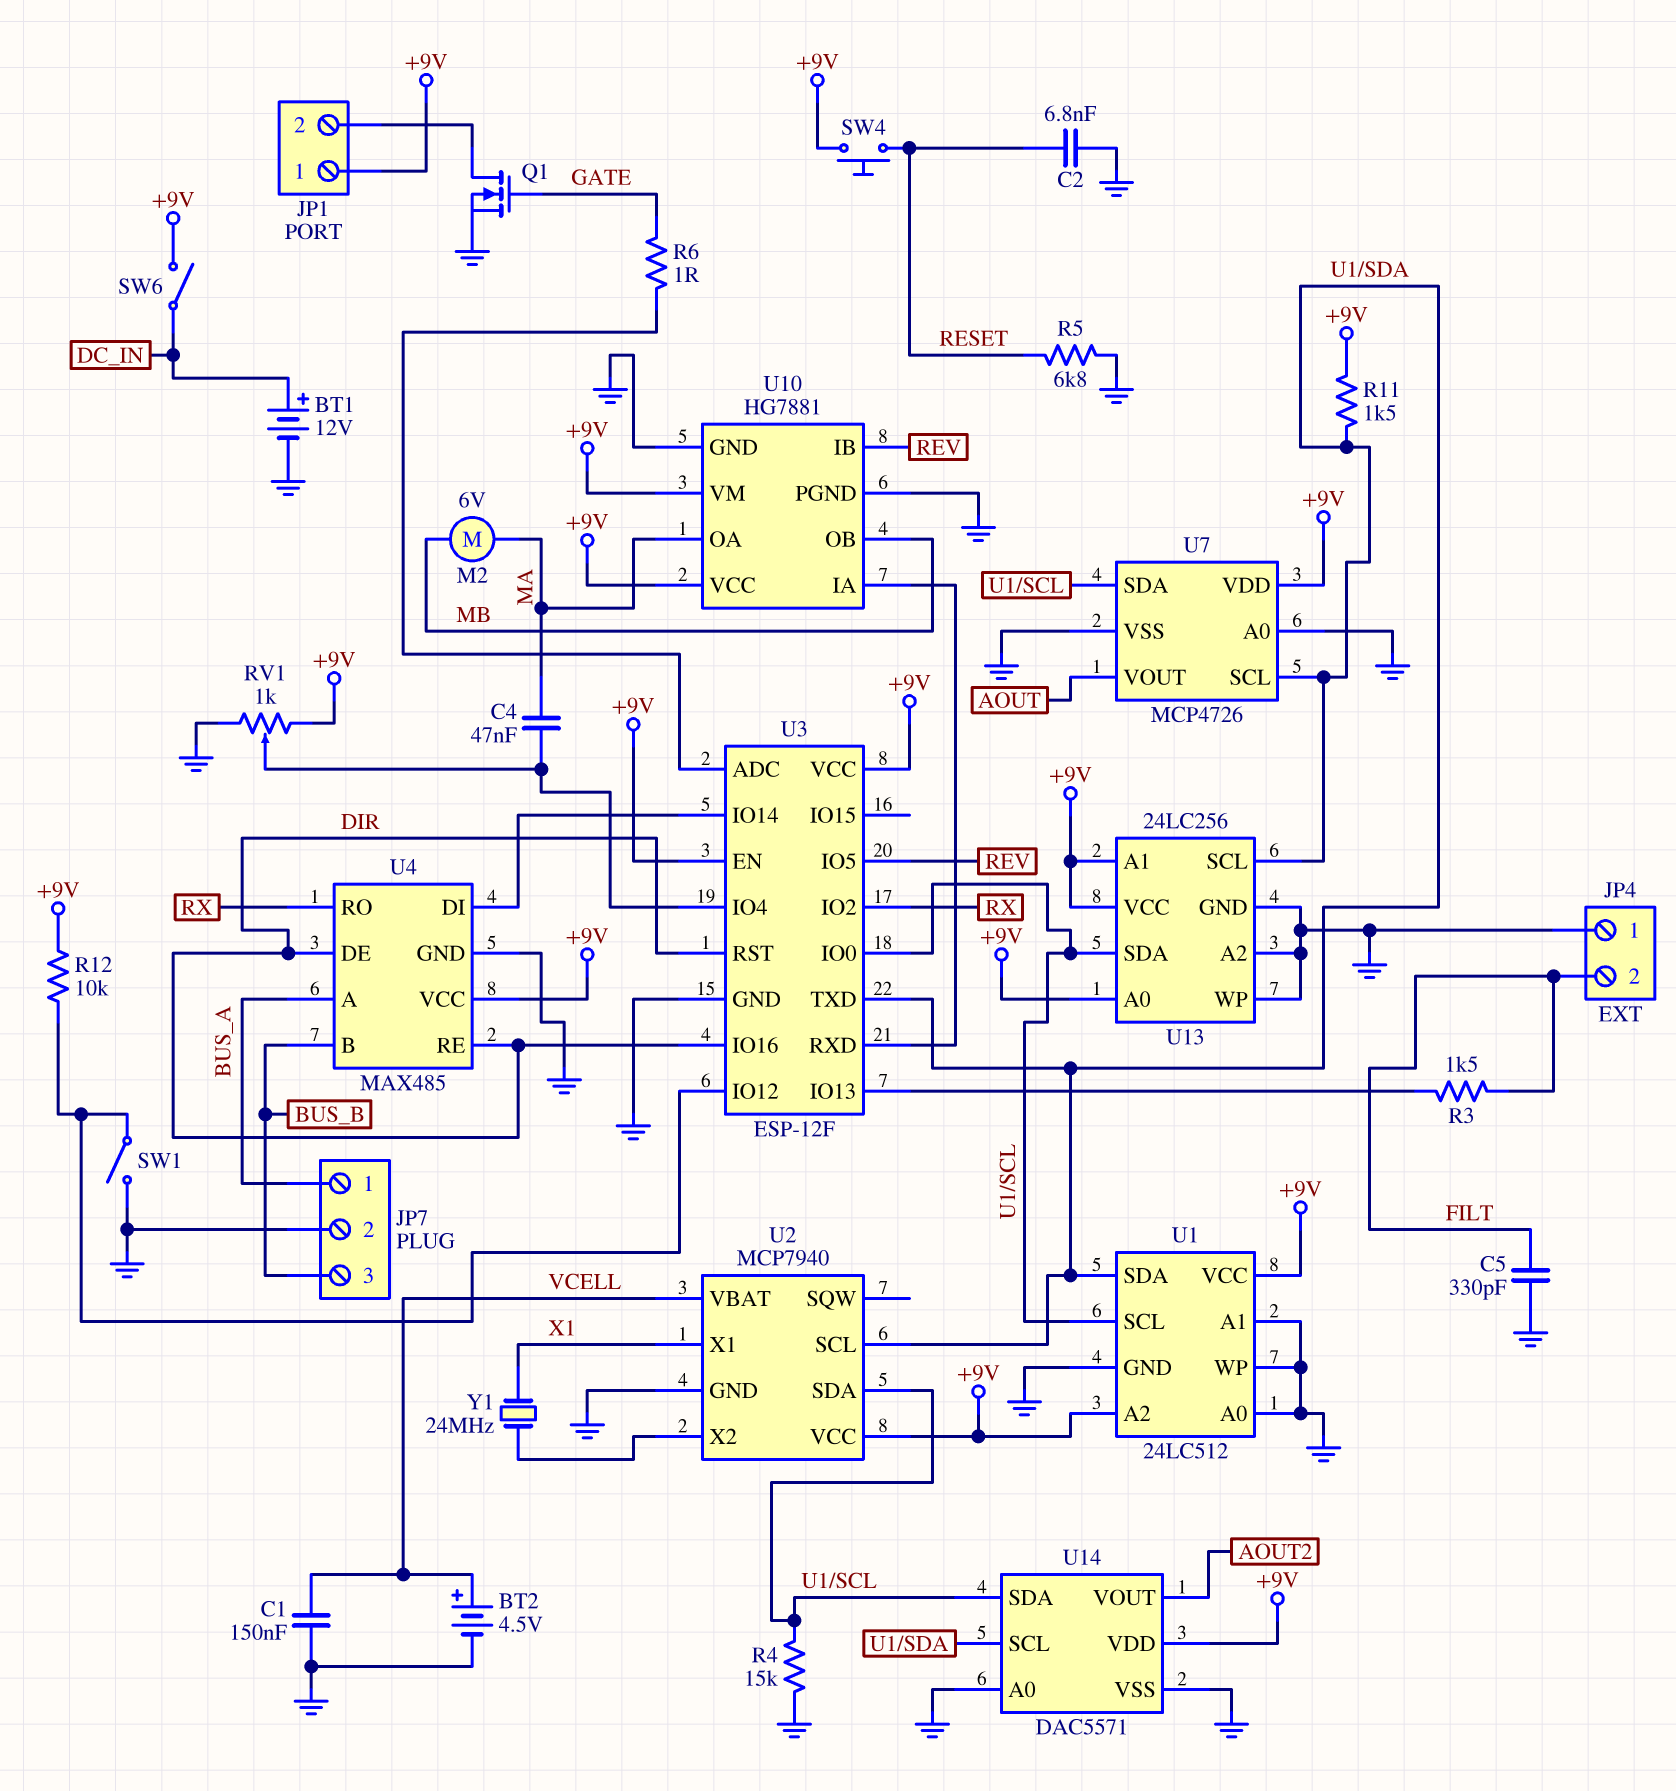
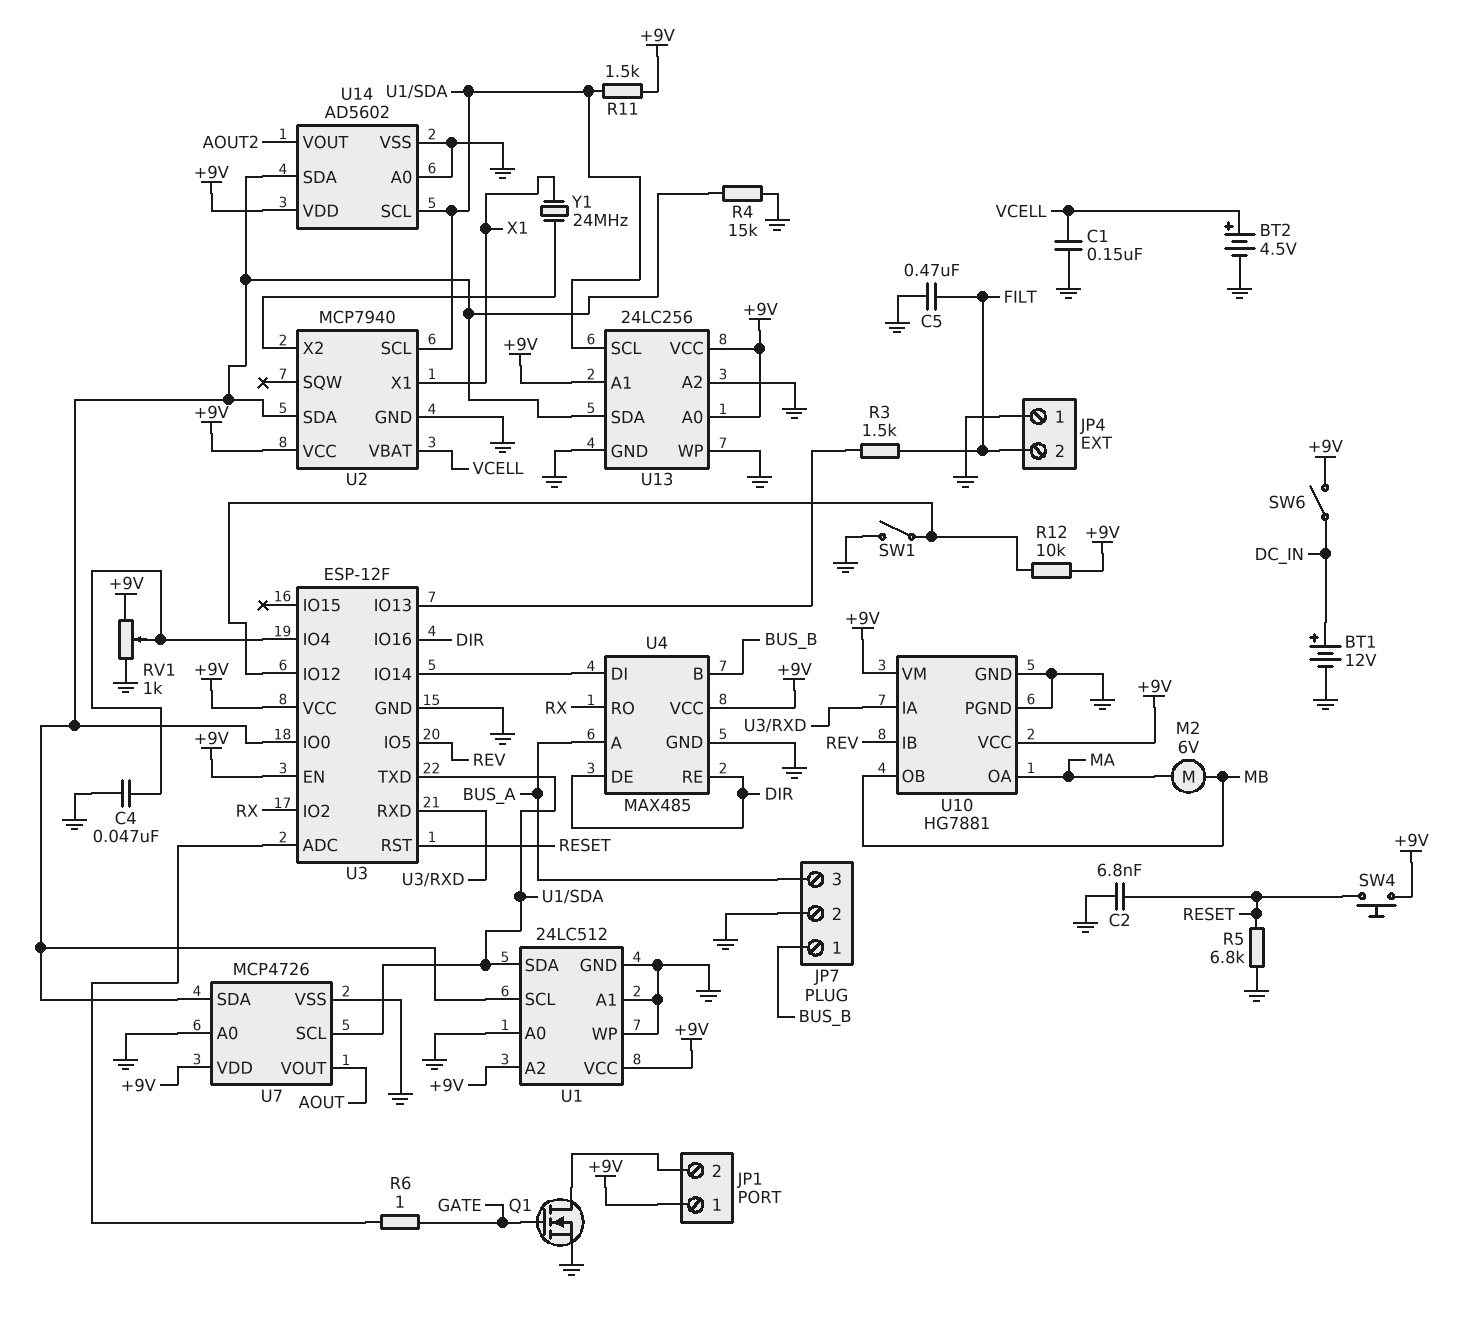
C4: 47nF (MA, U3/IO4) -> 47nF (GND, U3/IO4)
C5: 330pF (FILT, GND) -> 470nF (FILT, GND)
JP7 pin 1: BUS_A -> BUS_B
JP7 pin 3: BUS_B -> BUS_A
U3 pin RST: DIR -> RESET
U14: DAC5571 -> AD5602

